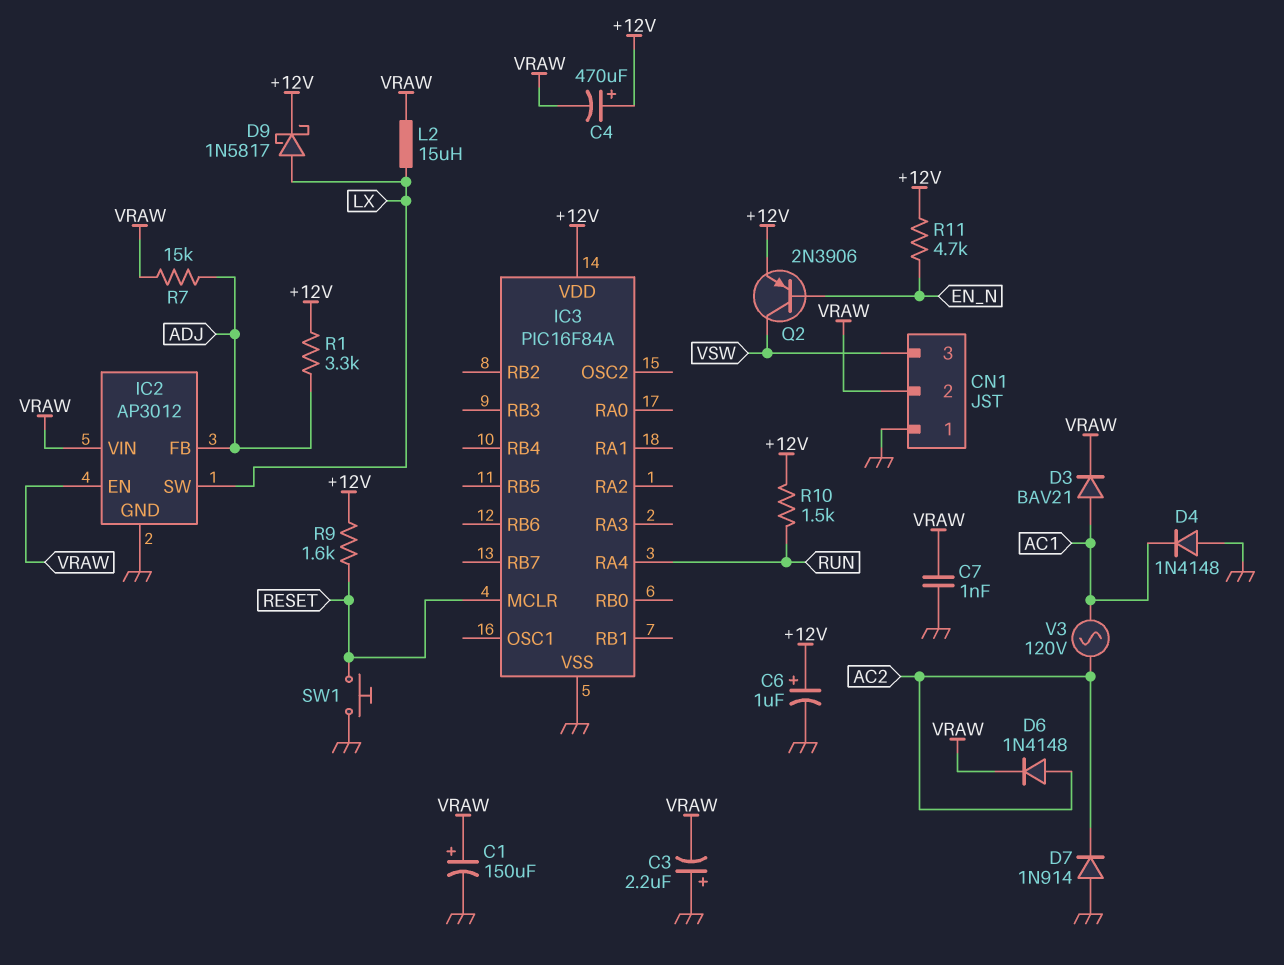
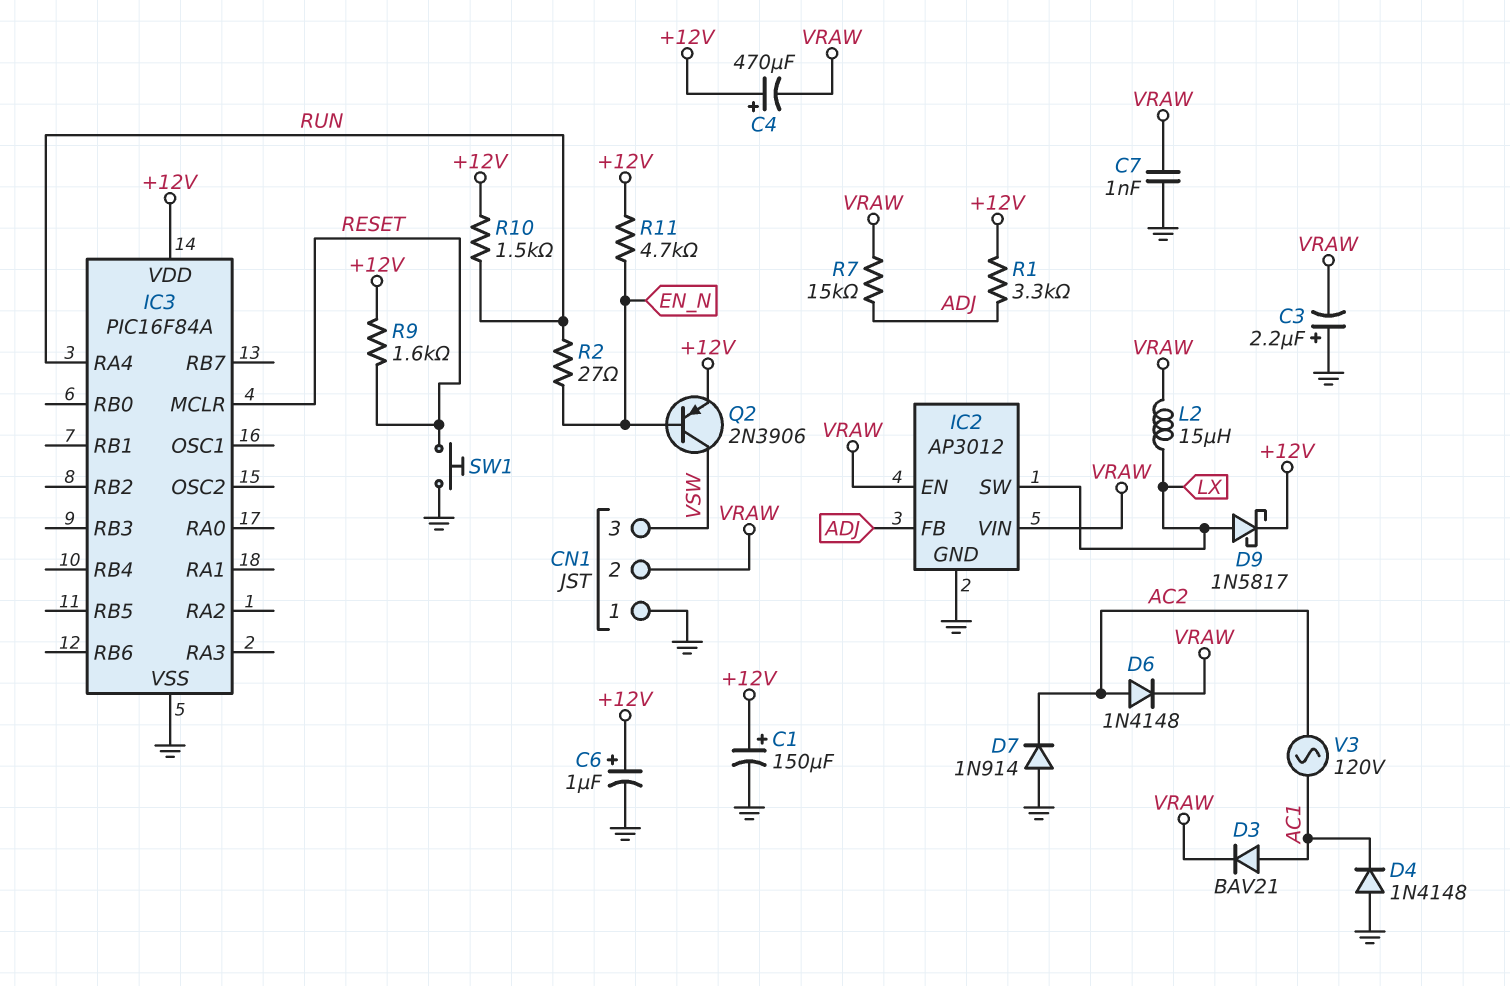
C1: 150uF (plus VRAW, minus GND) -> 150uF (plus +12V, minus GND)
R2: none -> 27 (EN_N, RUN)

